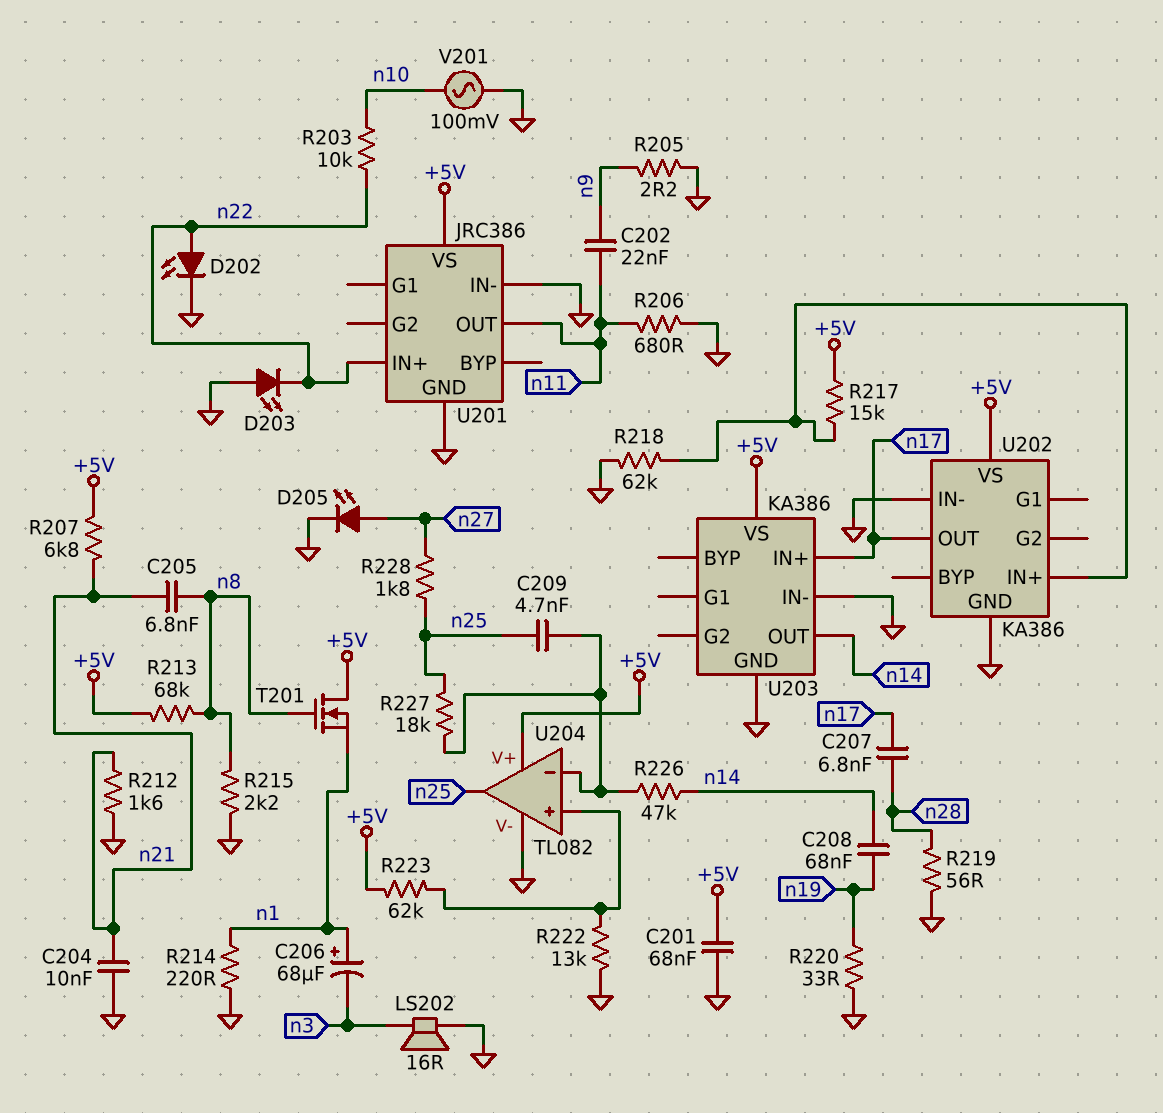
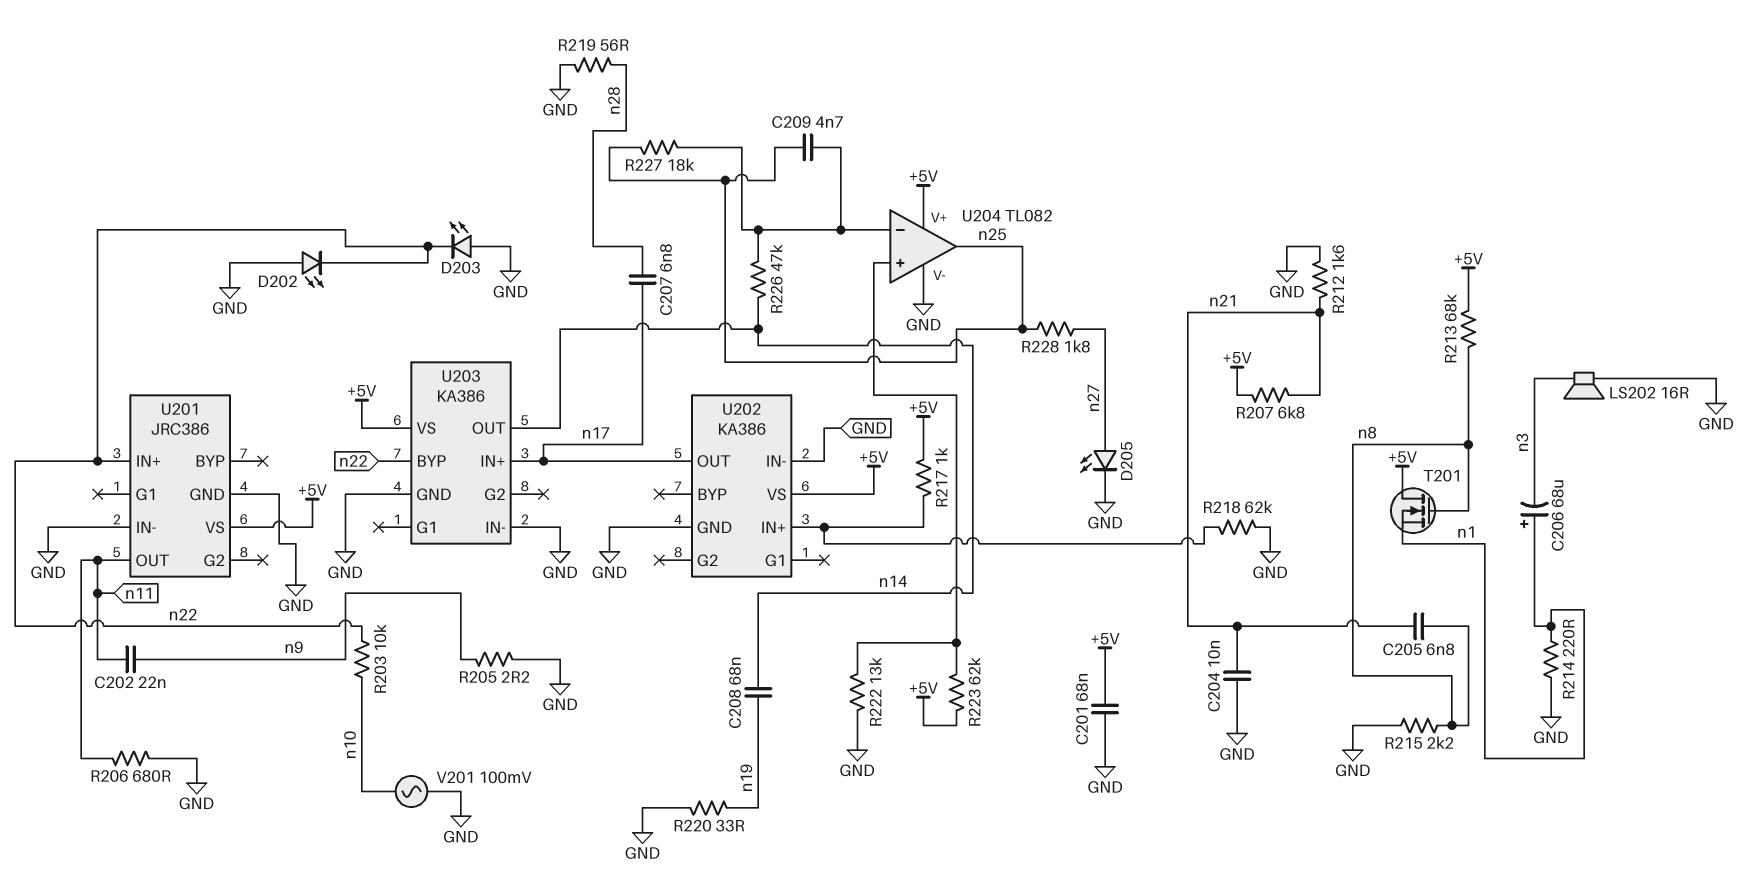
D202: LED (A n22, K GND) -> LED (A GND, K n22)
R217: 15k (+5V, U202/IN+) -> 1k (+5V, U202/IN+)
U203 pin BYP: none -> n22

